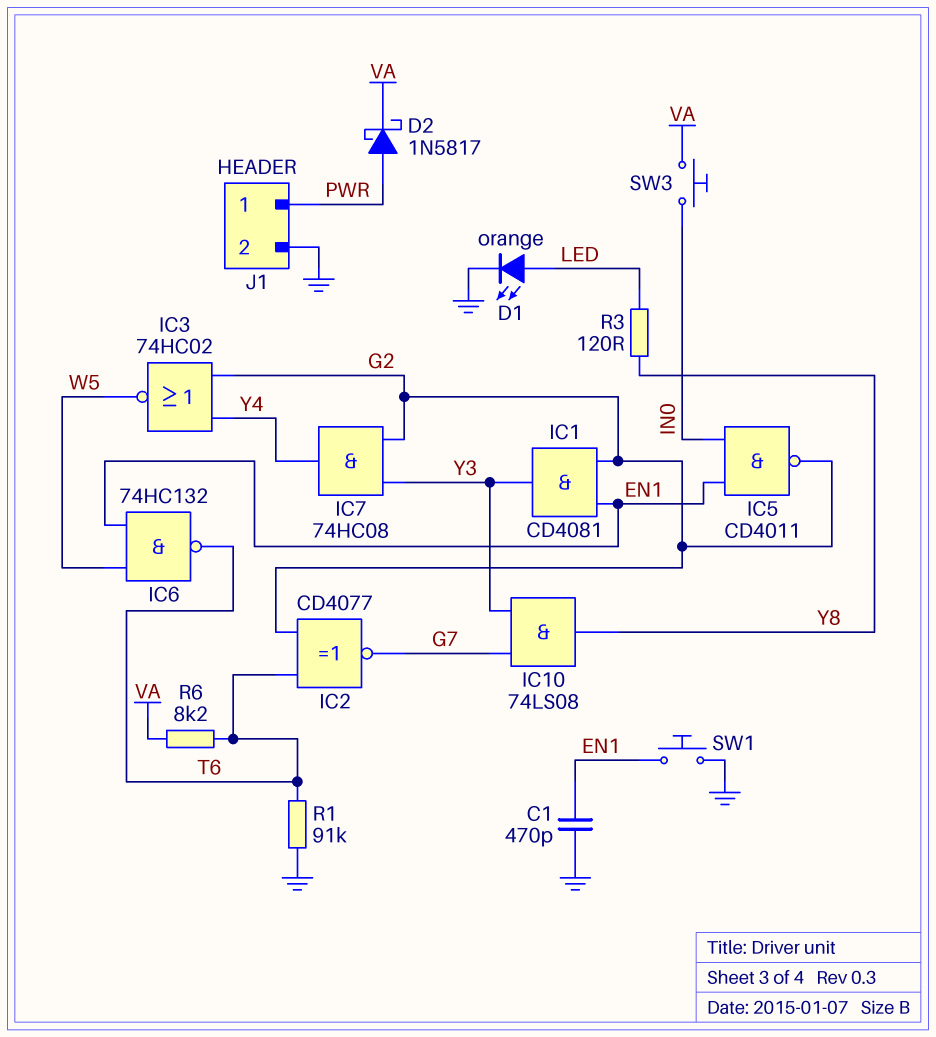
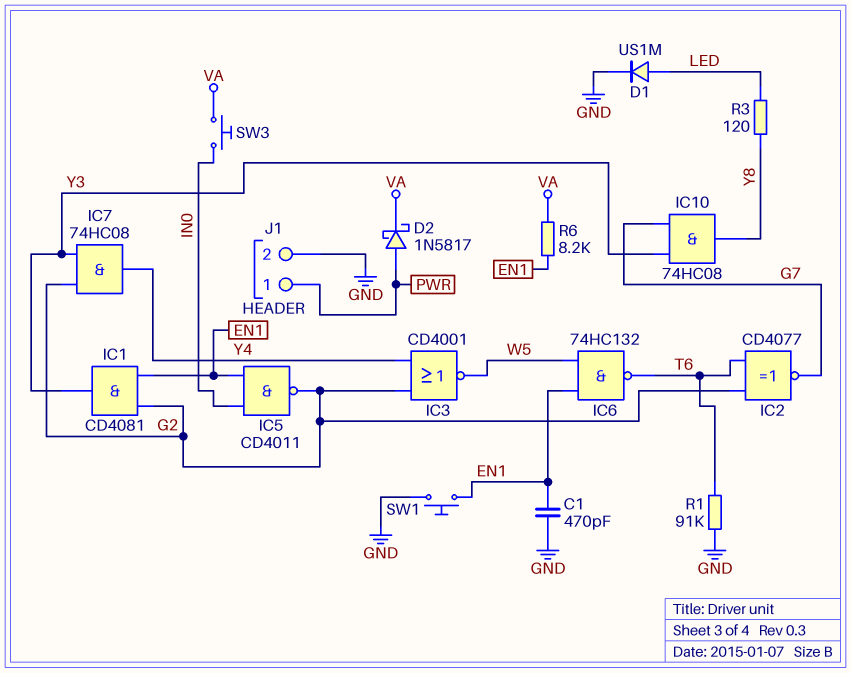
D1: LED orange (A LED, K GND) -> diode US1M (A LED, K GND)
IC3: NOR 74HC02 (in G2, in Y4, out W5) -> NOR CD4001 (in G2, in Y4, out W5)
IC10: AND 74LS08 (in G7, in Y3, out Y8) -> AND 74HC08 (in G7, in Y3, out Y8)
R6: 8.2k (T6, VA) -> 8.2k (EN1, VA)

